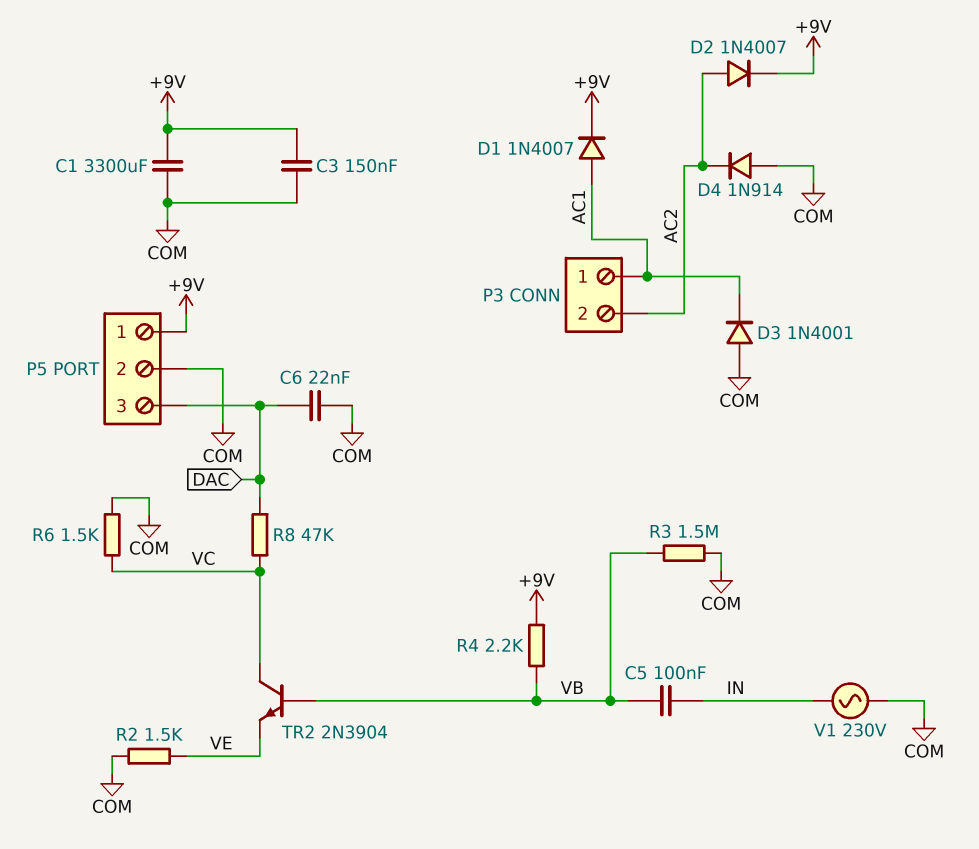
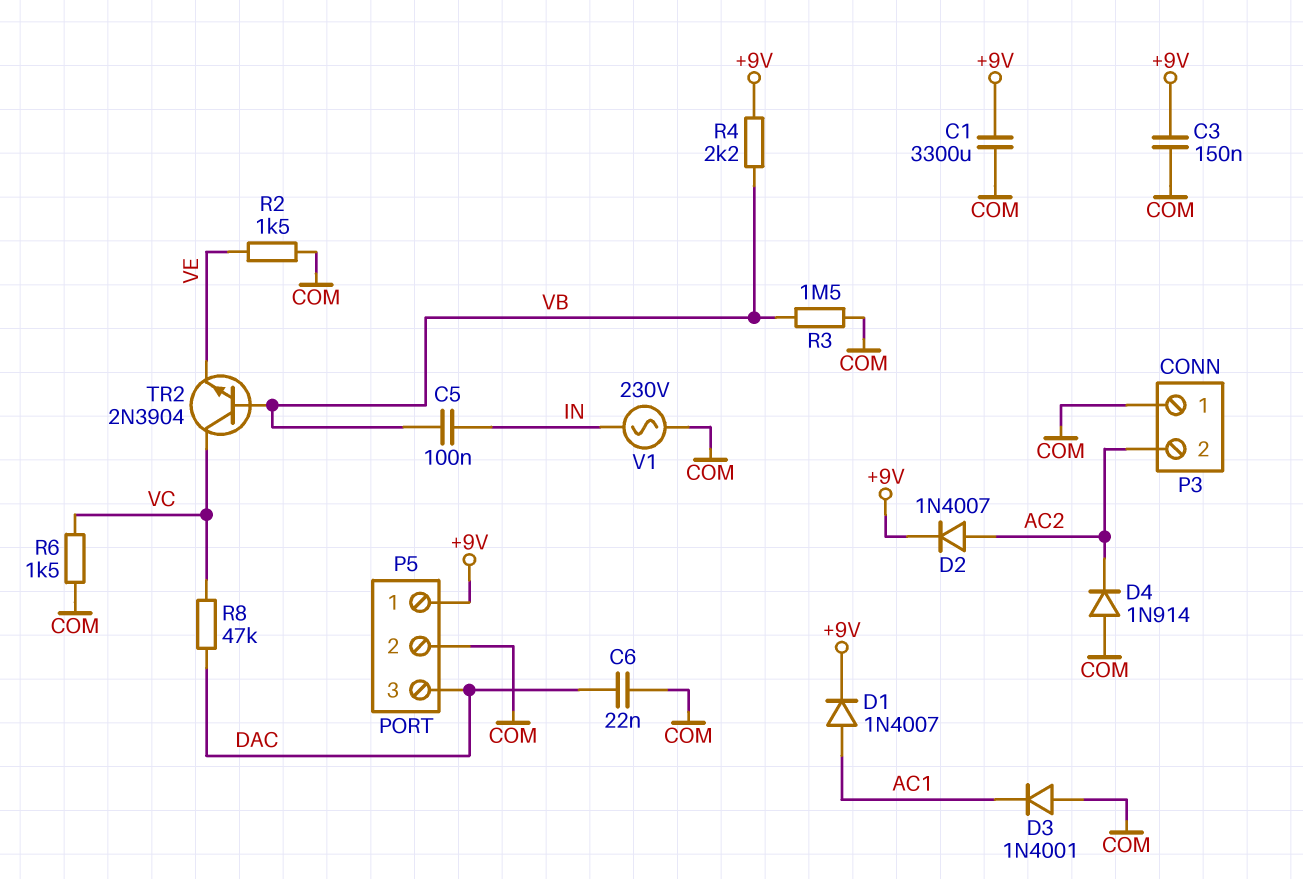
P3 pin 1: AC1 -> COM

